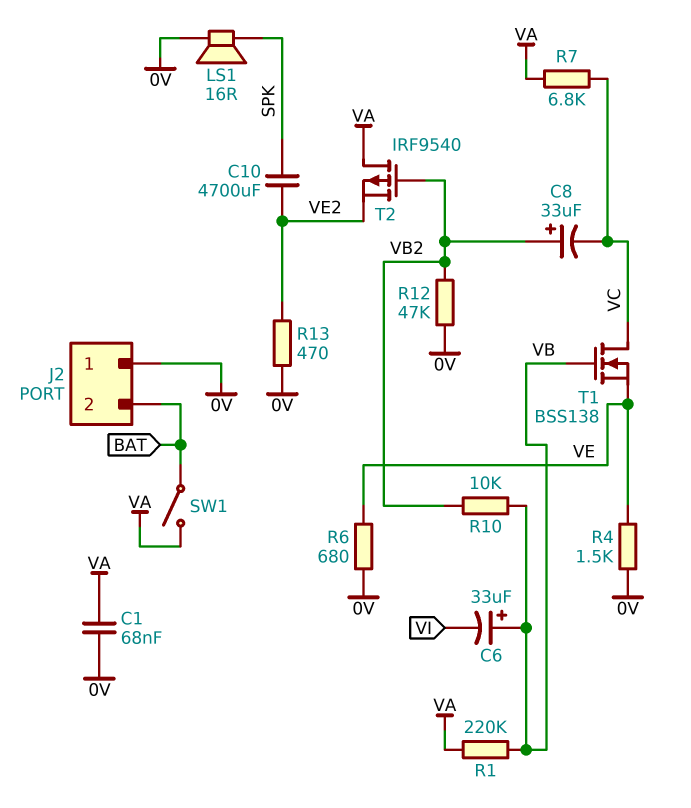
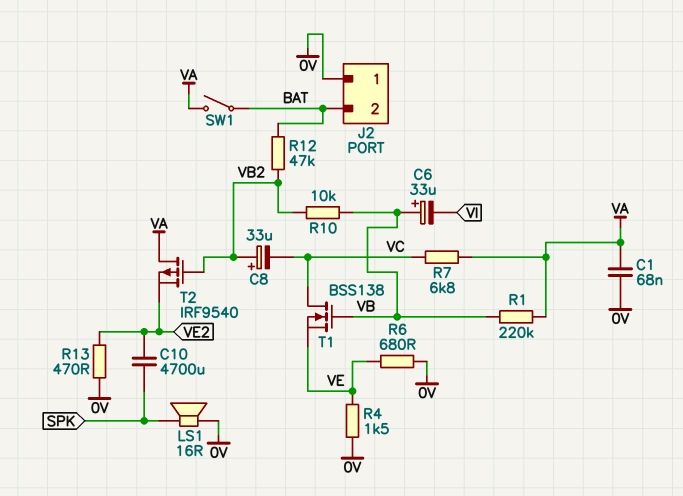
R12: 47k (0V, VB2) -> 47k (BAT, VB2)

